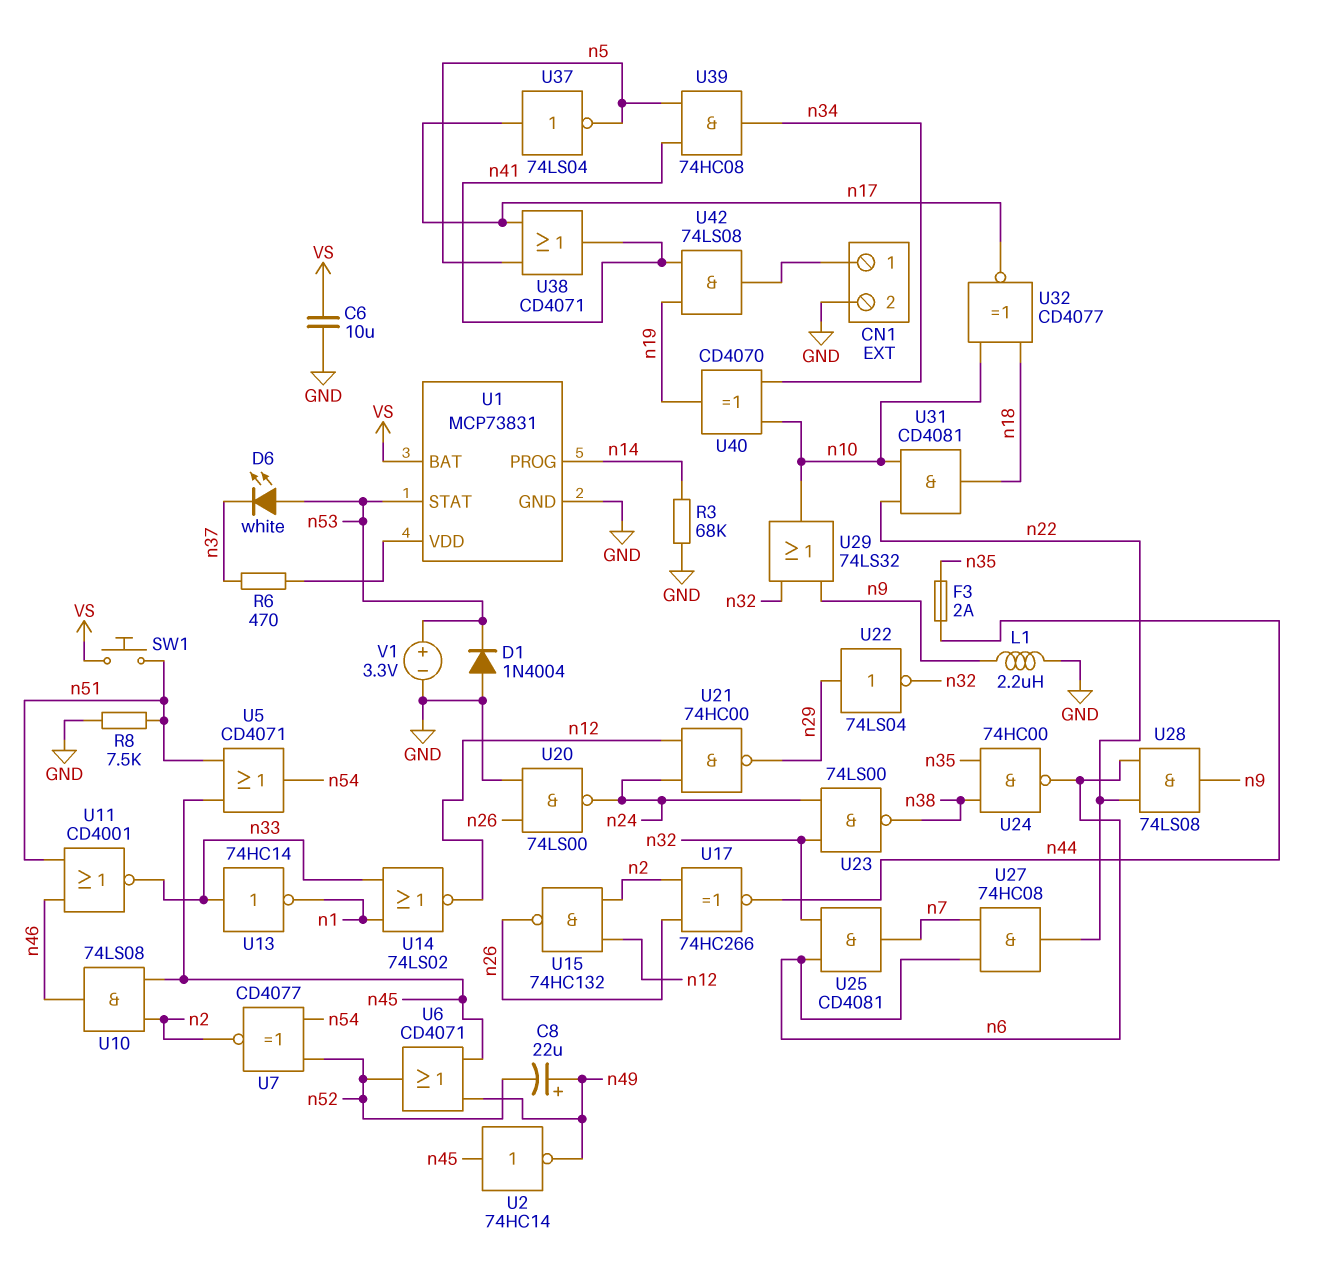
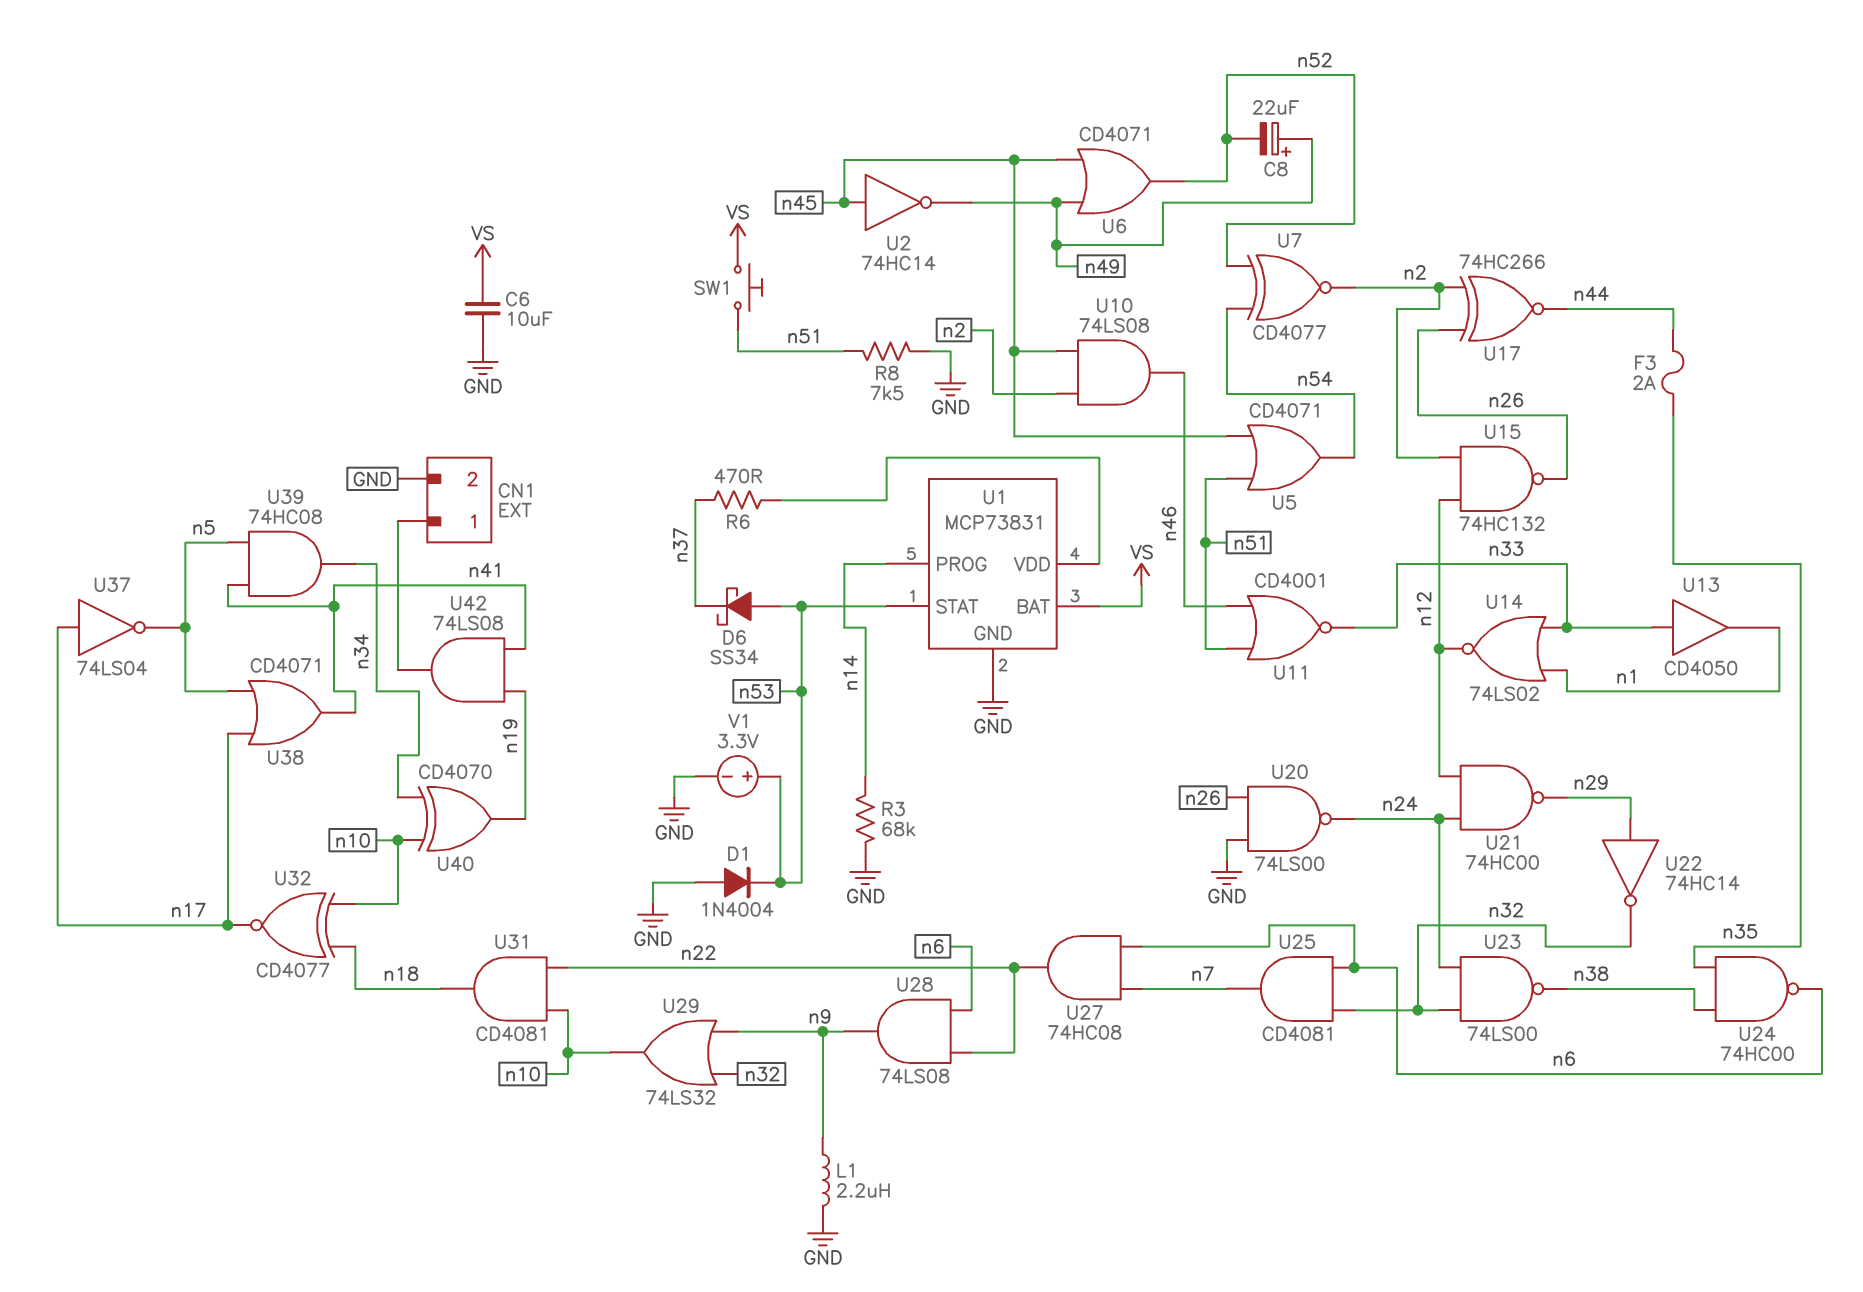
D6: LED white (A n53, K n37) -> schottky SS34 (A n53, K n37)
U13: NOT 74HC14 (in n33, out n1) -> buffer CD4050 (in n33, out n1)
U22: NOT 74LS04 (in n29, out n32) -> NOT 74HC14 (in n29, out n32)

